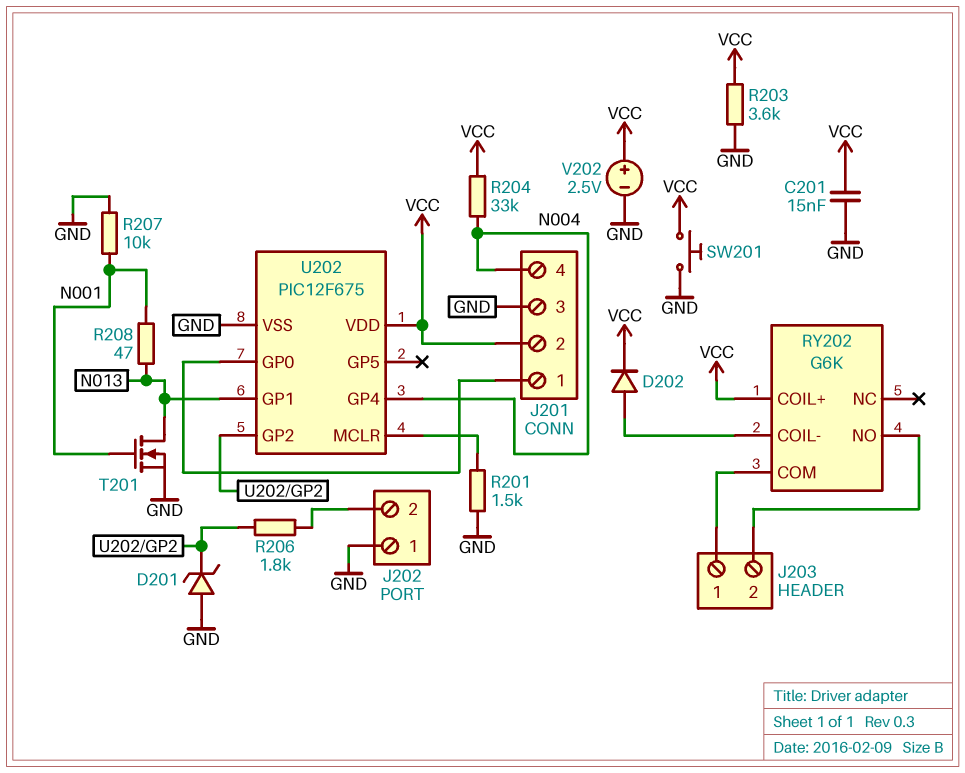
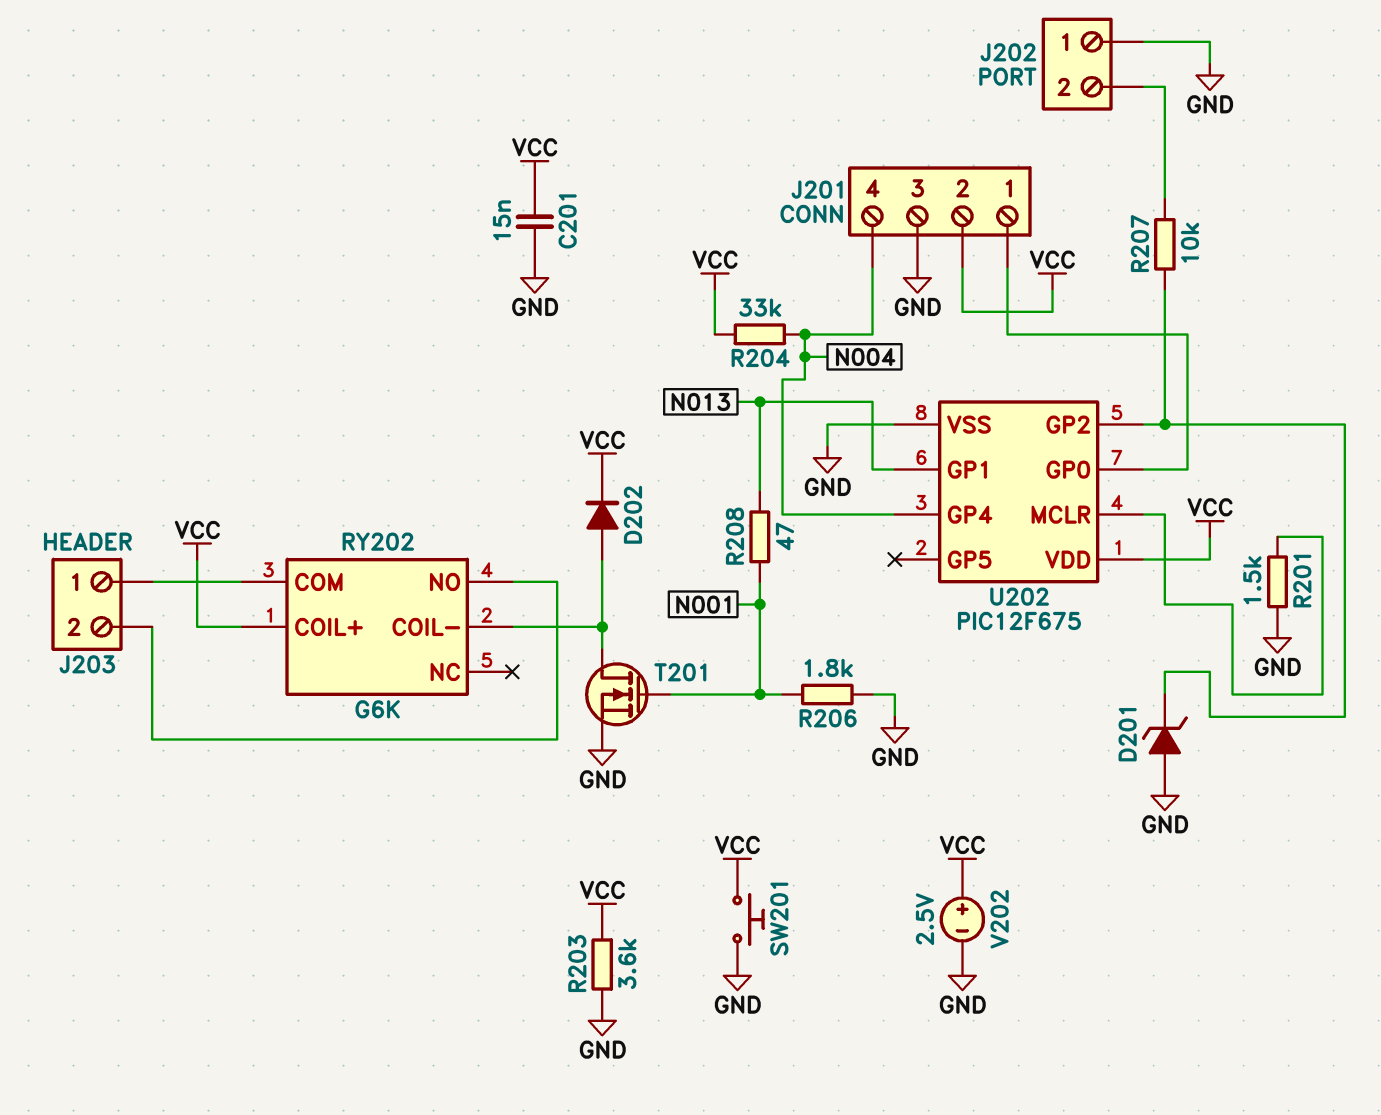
R206: 1.8k (J202/2, U202/GP2) -> 1.8k (GND, N001)
R207: 10k (GND, N001) -> 10k (J202/2, U202/GP2)
T201: NMOS (G N001, D N013, S GND) -> NMOS (G N001, D RY202/COIL-, S GND)

